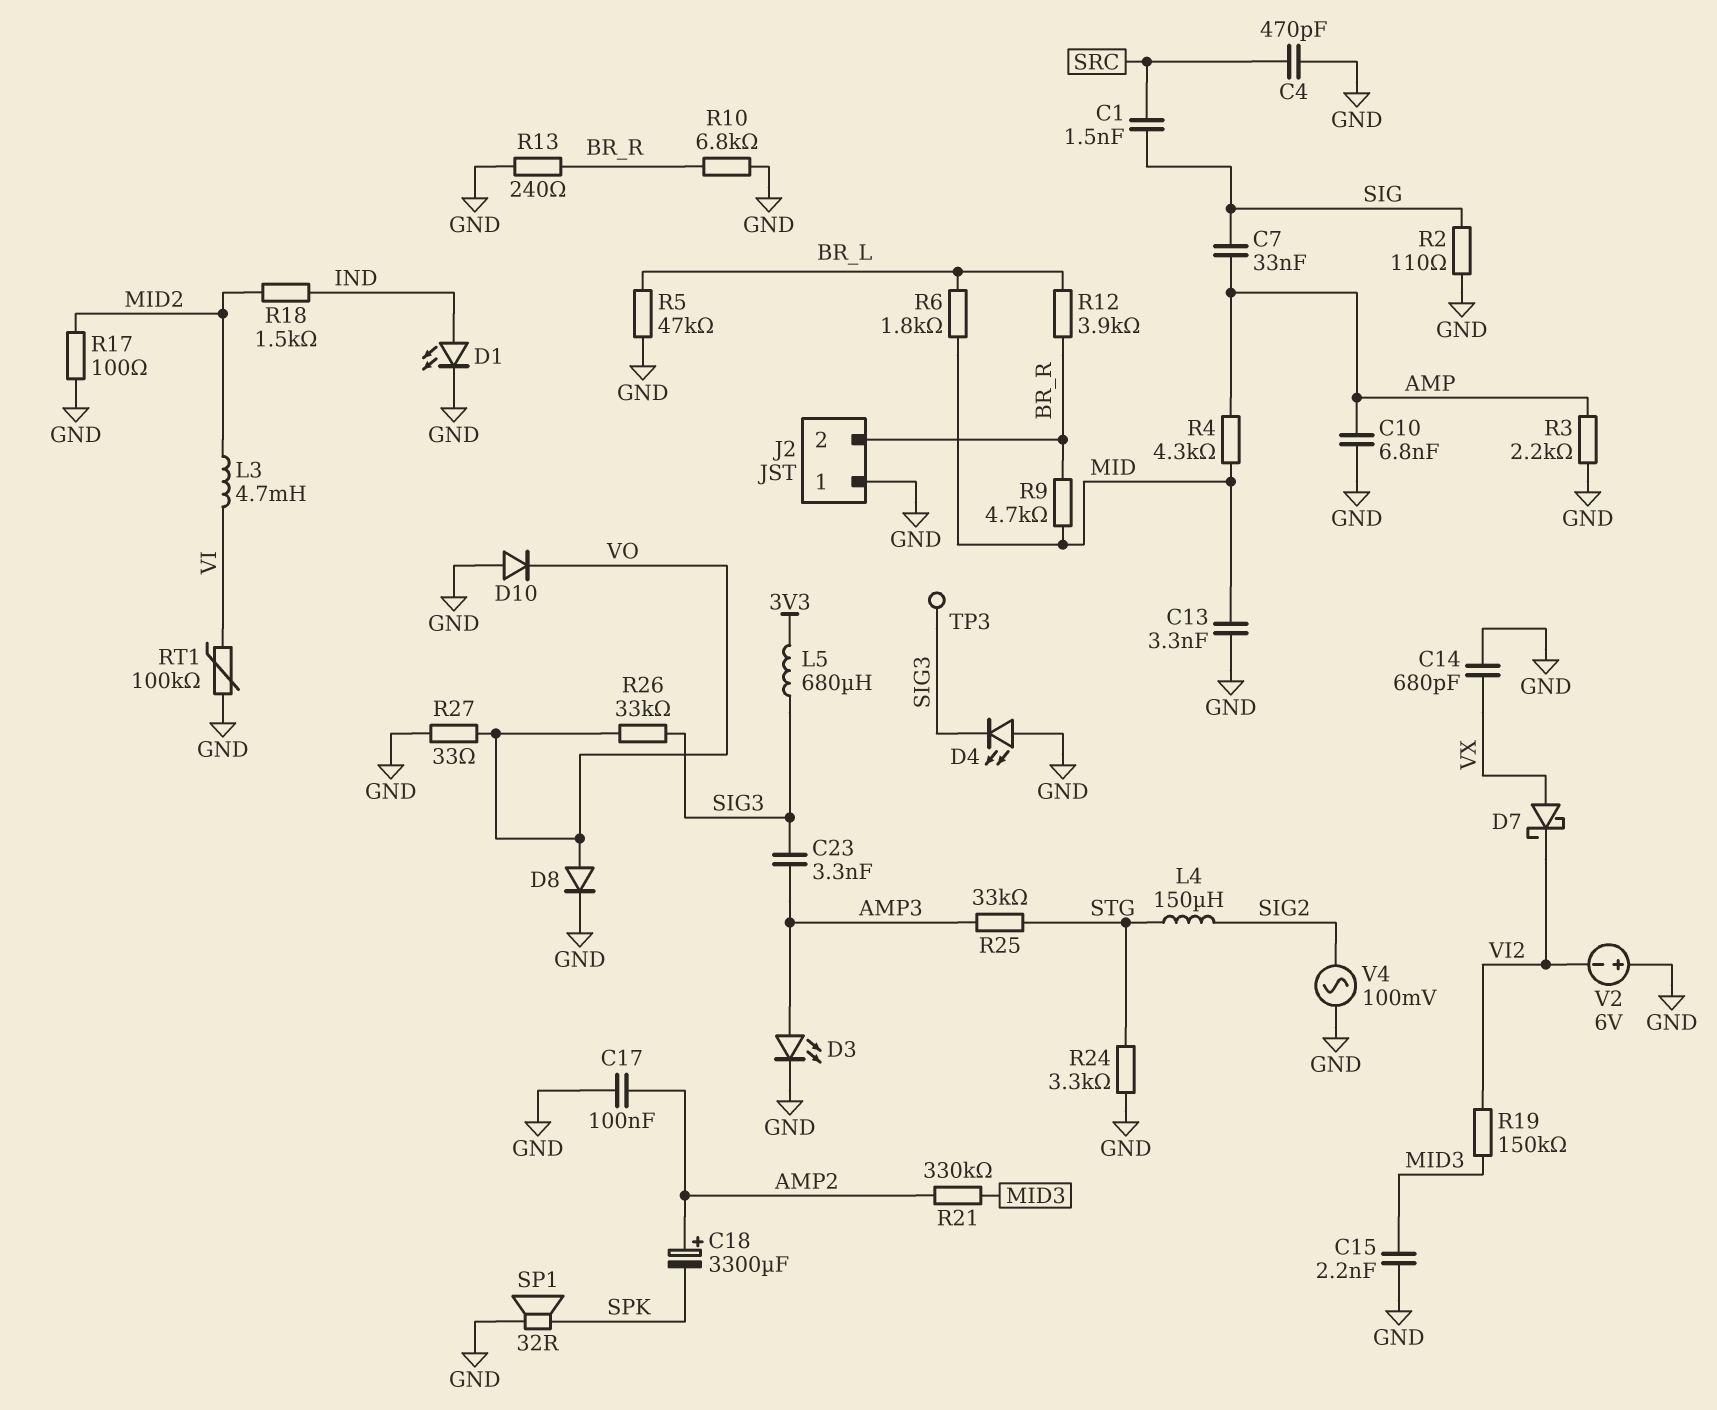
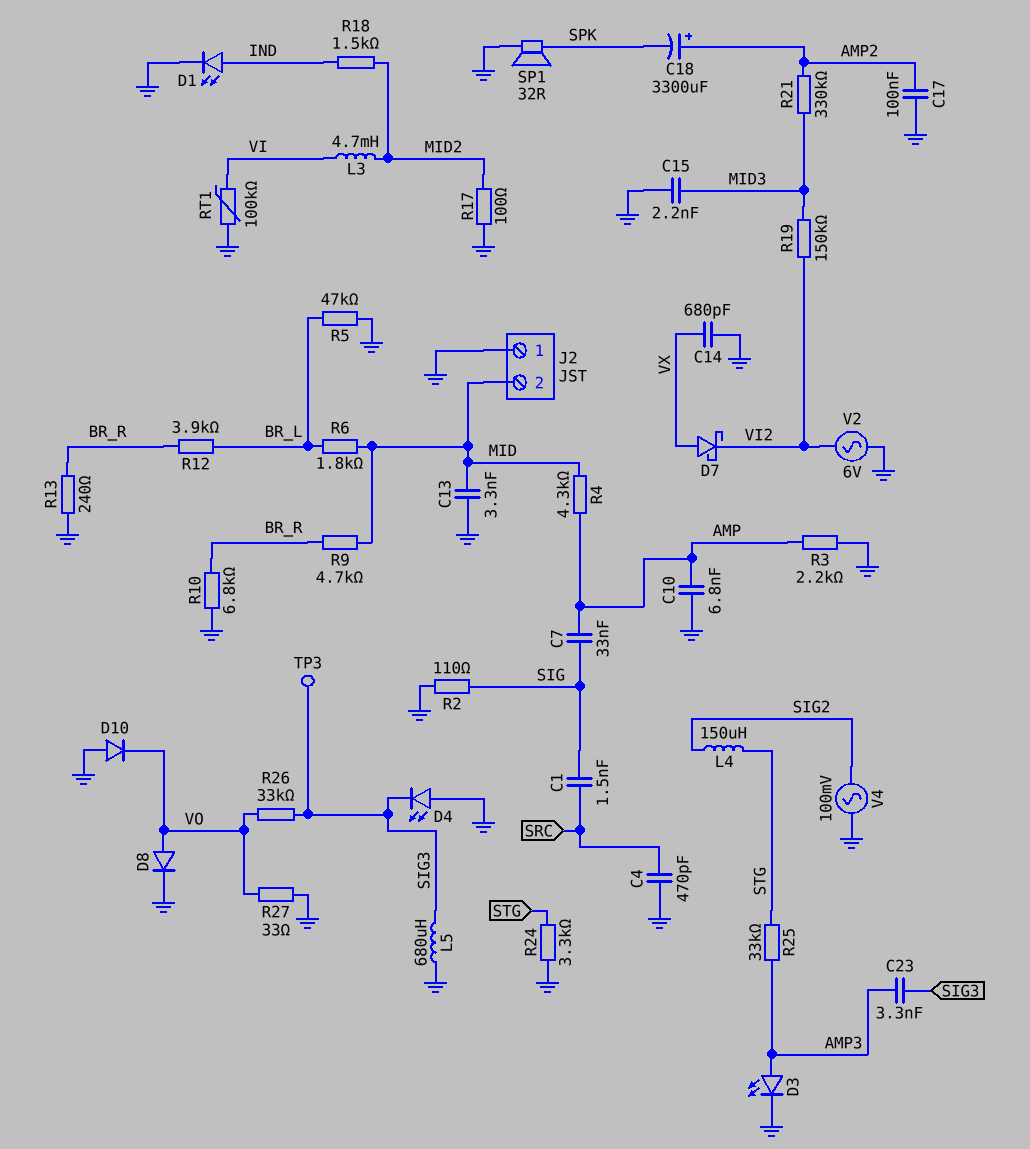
J2 pin 2: BR_R -> MID
L5: 680uH (3V3, SIG3) -> 680uH (GND, SIG3)
V2: 6V (plus GND, minus VI2) -> AC 6V (GND, VI2)

